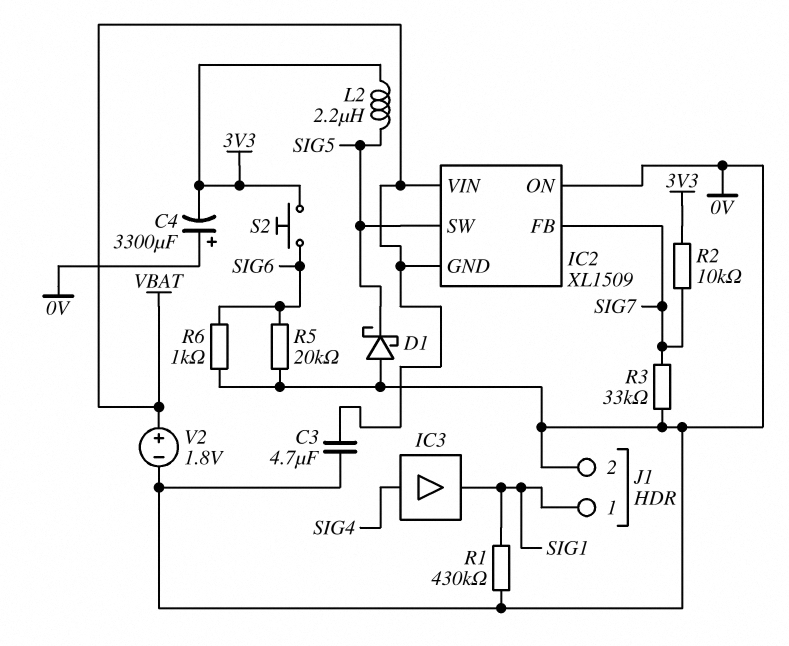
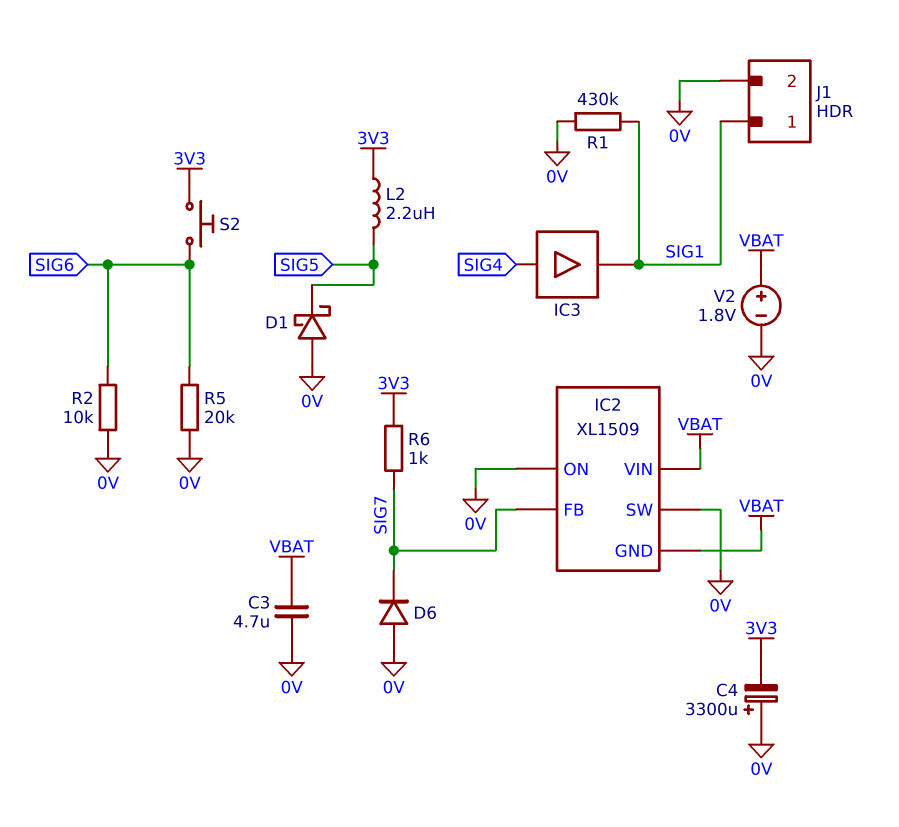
D6: none -> diode (A 0V, K SIG7)
IC2 pin SW: SIG5 -> 0V
R2: 10k (3V3, SIG7) -> 10k (0V, SIG6)
R3: 33k (0V, SIG7) -> none
R6: 1k (0V, SIG6) -> 1k (3V3, SIG7)

